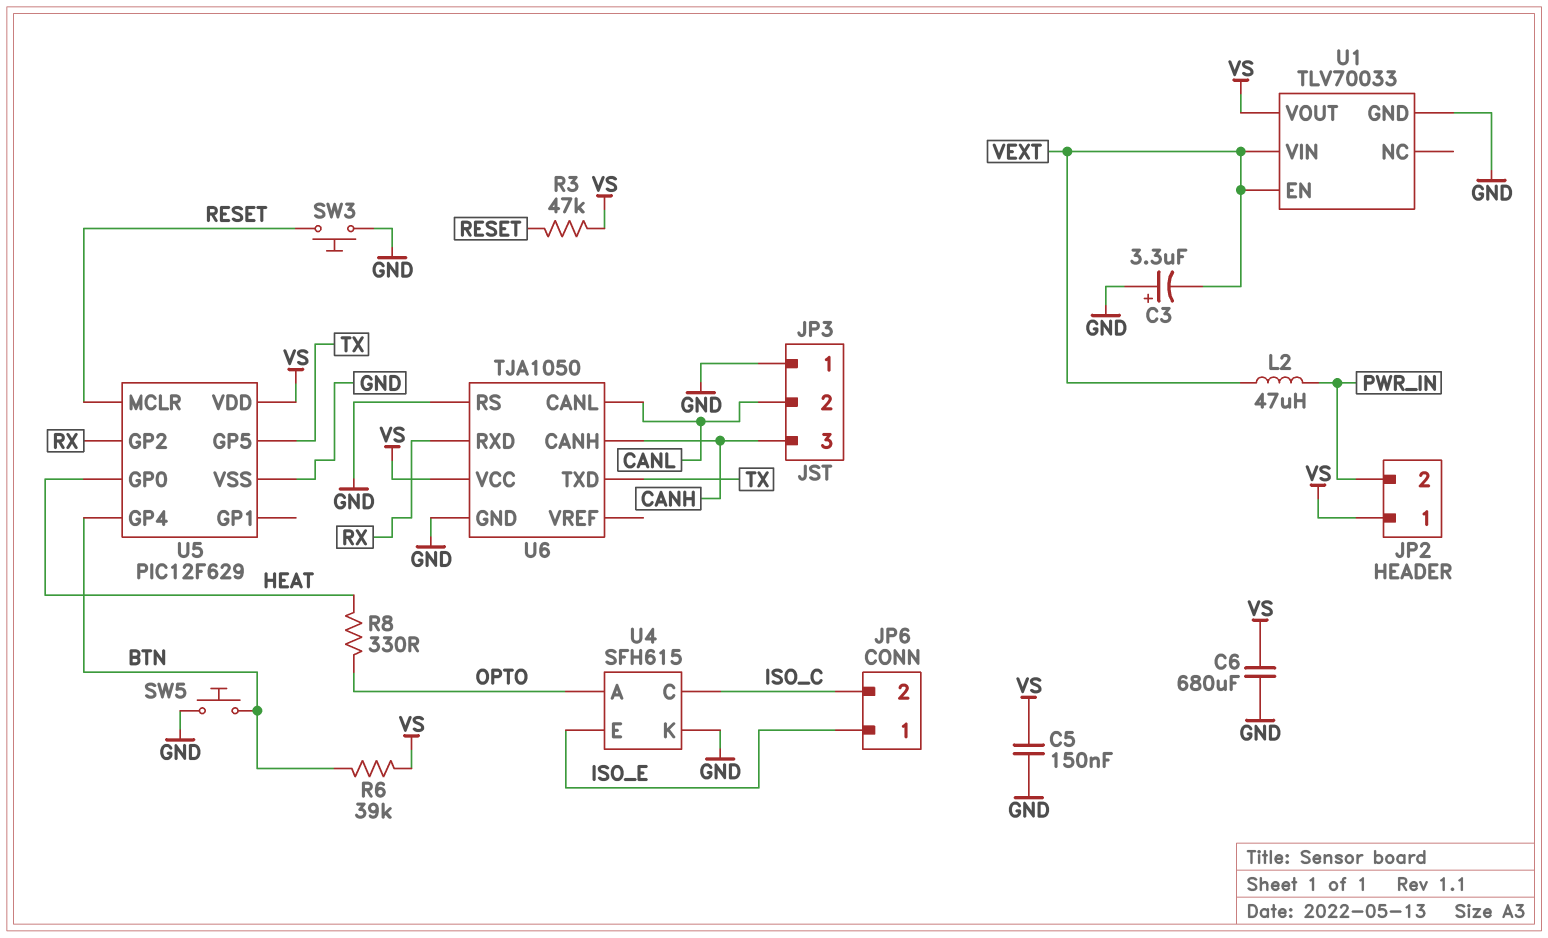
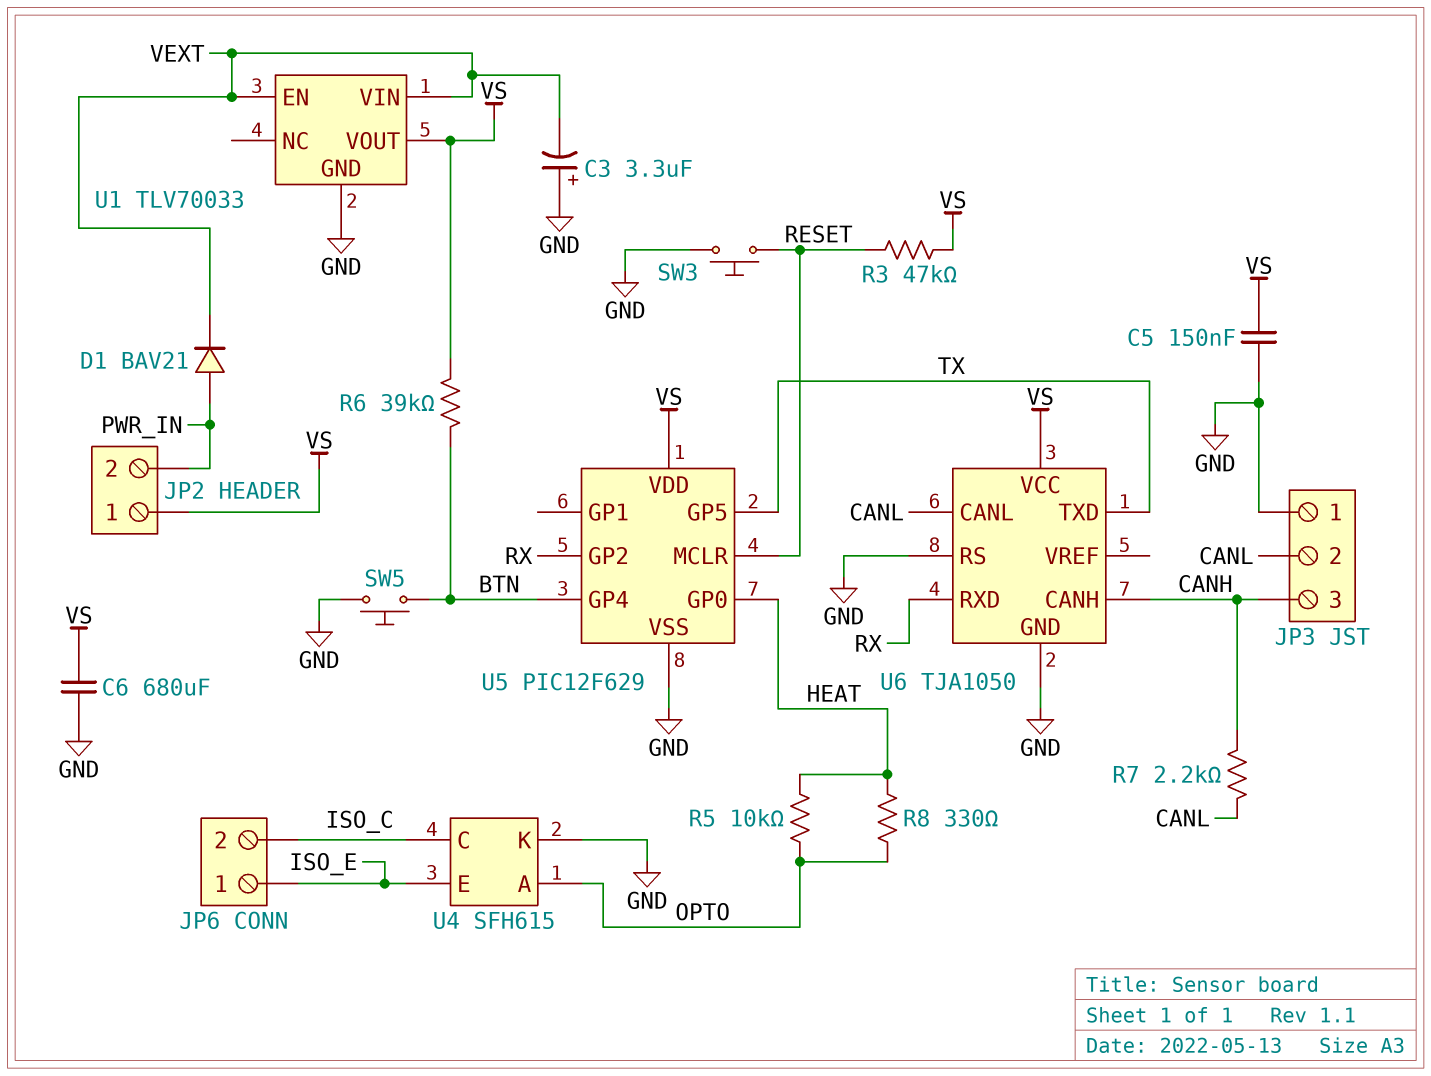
D1: none -> diode BAV21 (A PWR_IN, K VEXT)
L2: 47uH (PWR_IN, VEXT) -> none
R5: none -> 10k (HEAT, OPTO)
R7: none -> 2.2k (CANH, CANL)

